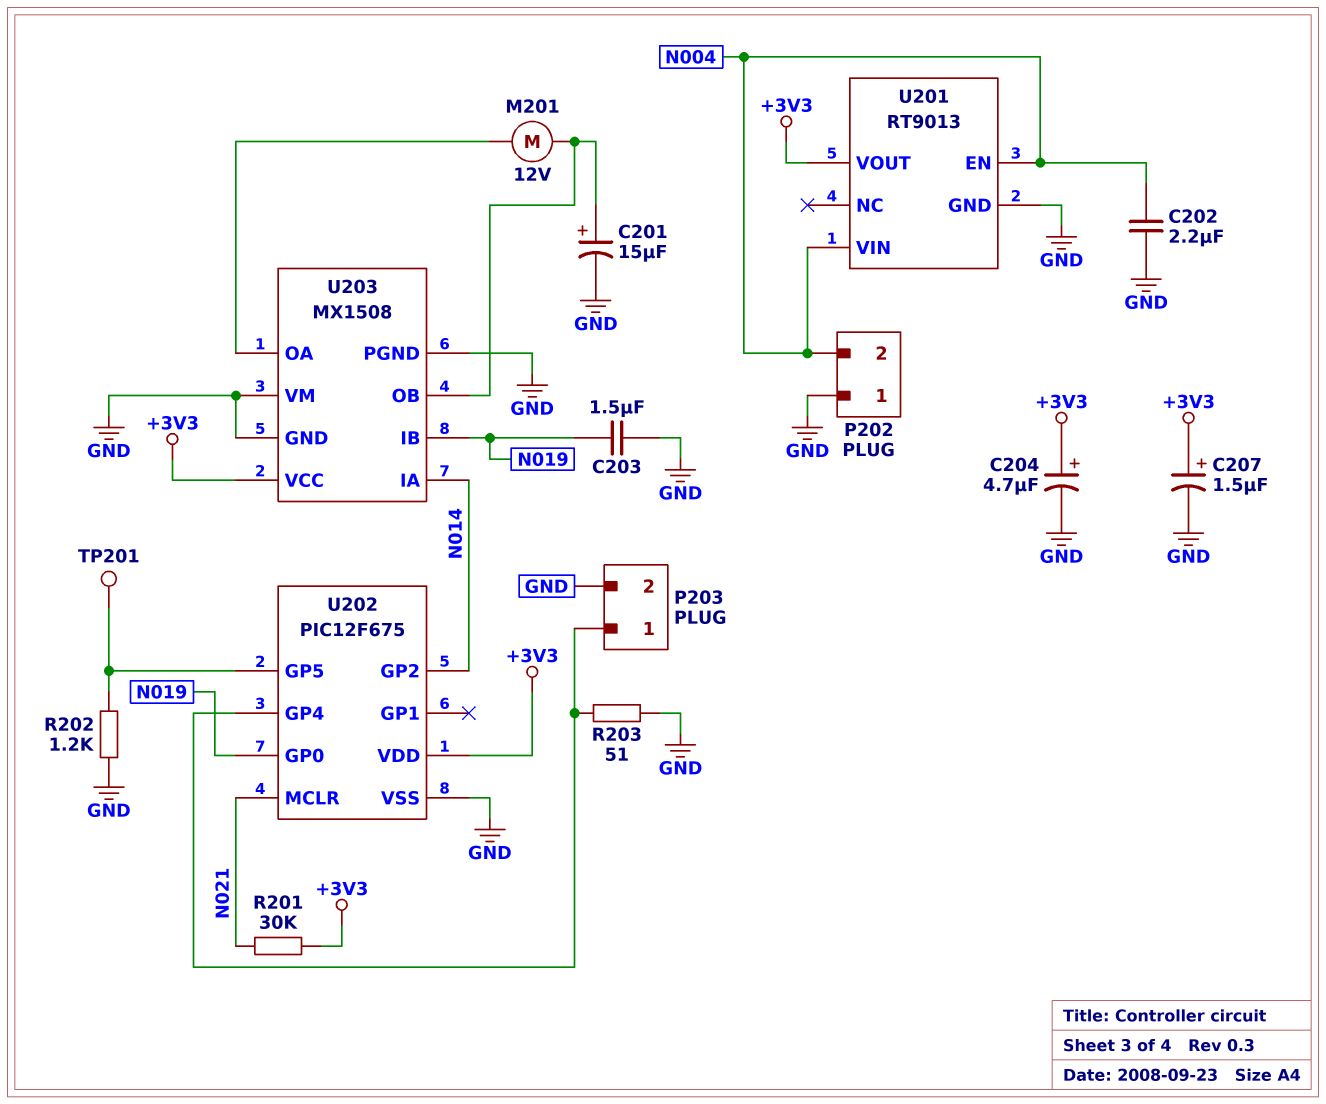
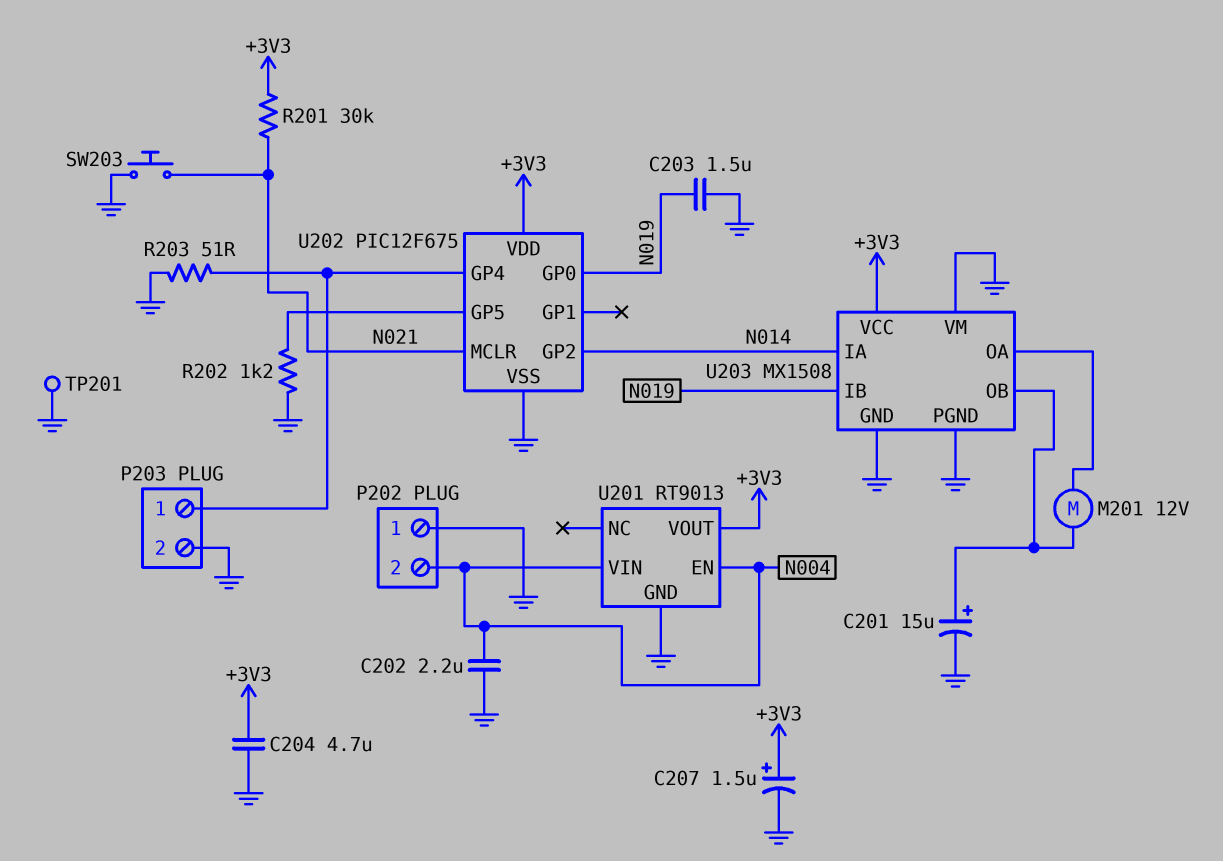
C204: 4.7uF (plus +3V3, minus GND) -> 4.7uF (+3V3, GND)
SW203: none -> button (GND, N021)
TP201: test point (U202/GP5) -> test point (GND)

